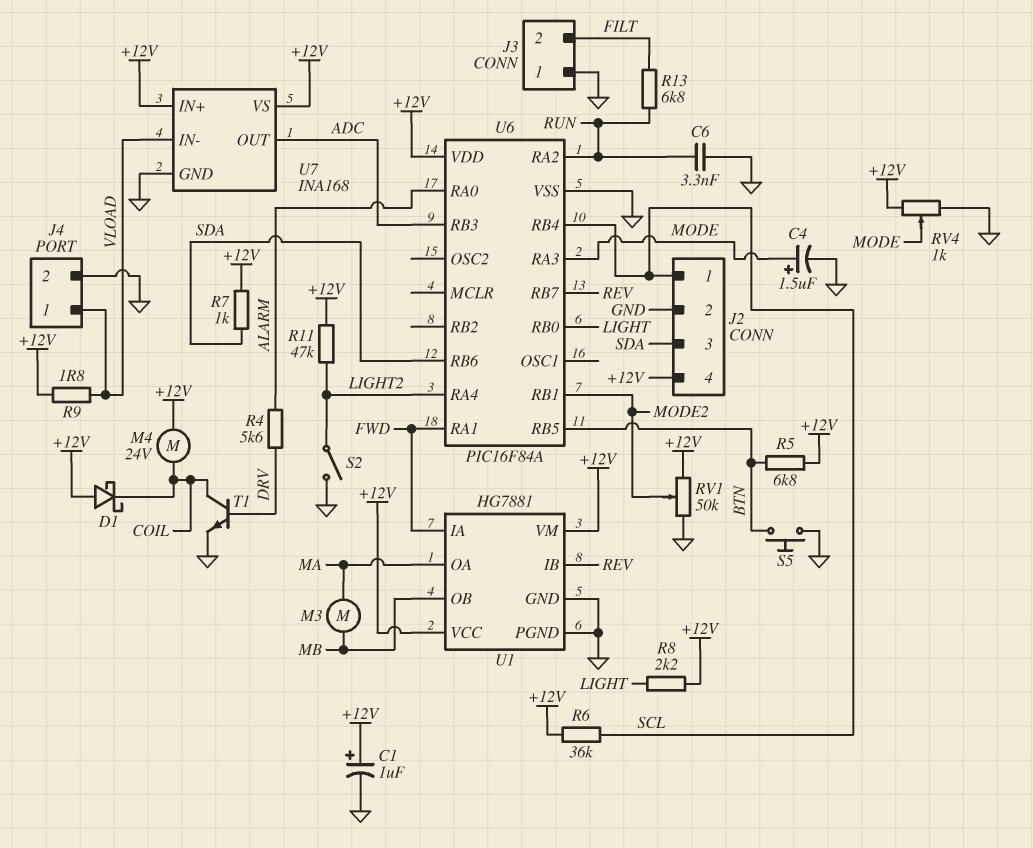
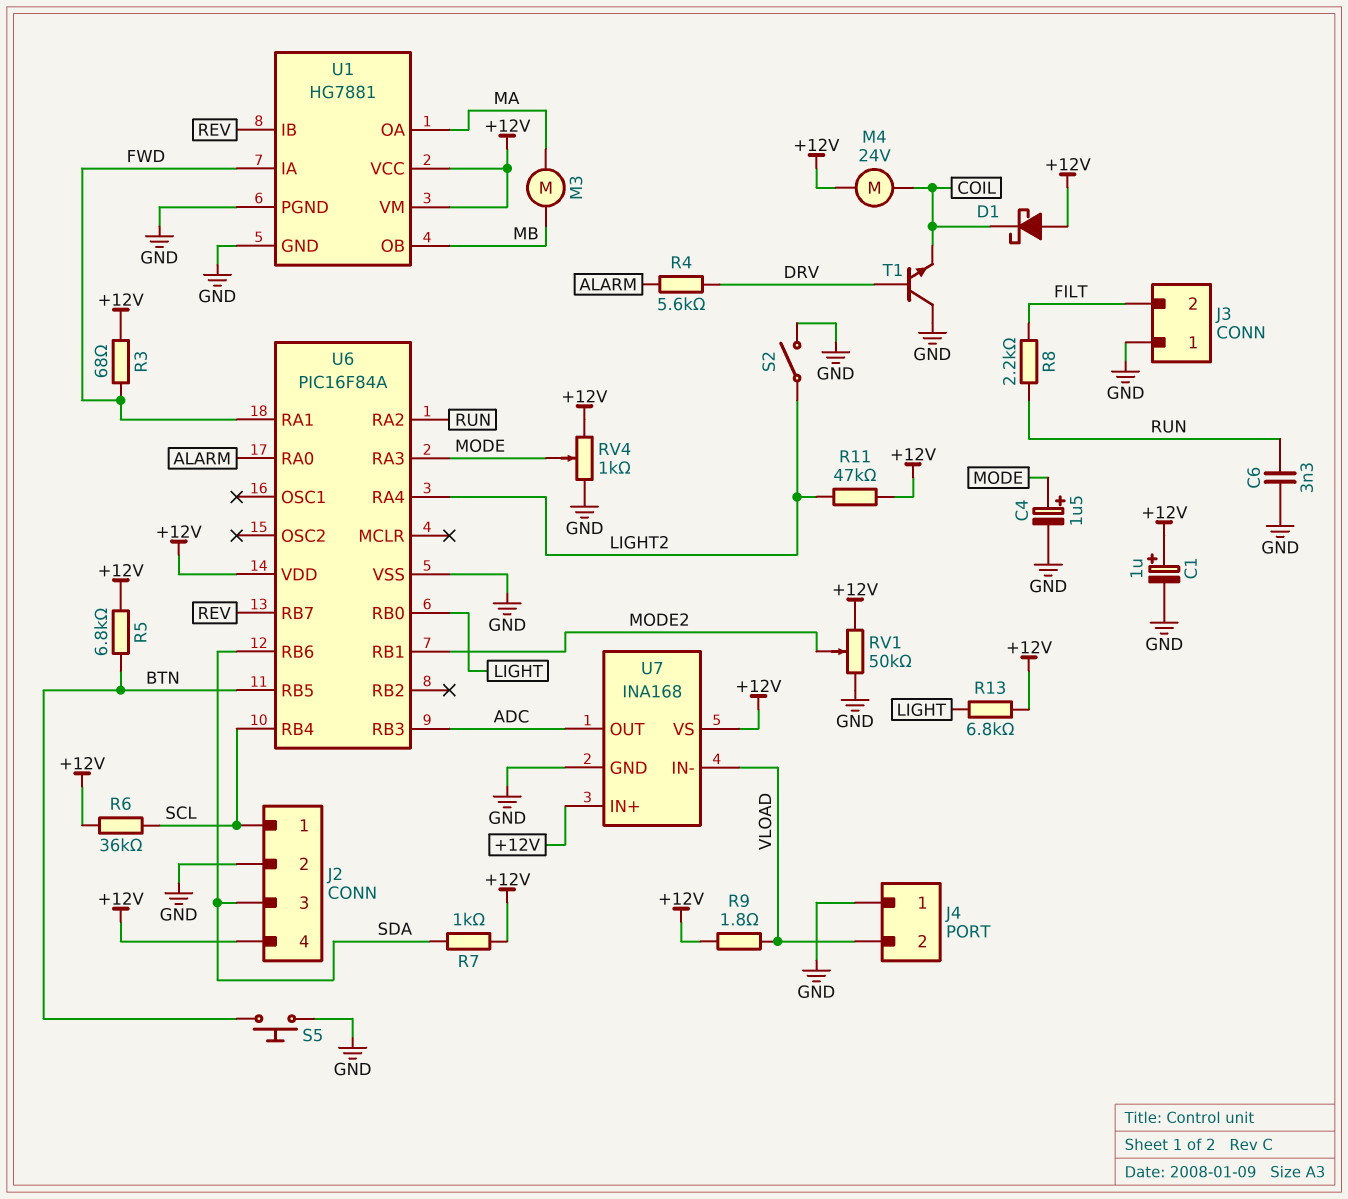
J4 pin 1: VLOAD -> GND
J4 pin 2: GND -> VLOAD
R3: none -> 68 (+12V, FWD)
R8: 2.2k (+12V, LIGHT) -> 2.2k (FILT, RUN)
R13: 6.8k (FILT, RUN) -> 6.8k (+12V, LIGHT)
T1: NPN (B DRV, C COIL, E GND) -> NPN (B DRV, C GND, E COIL)

